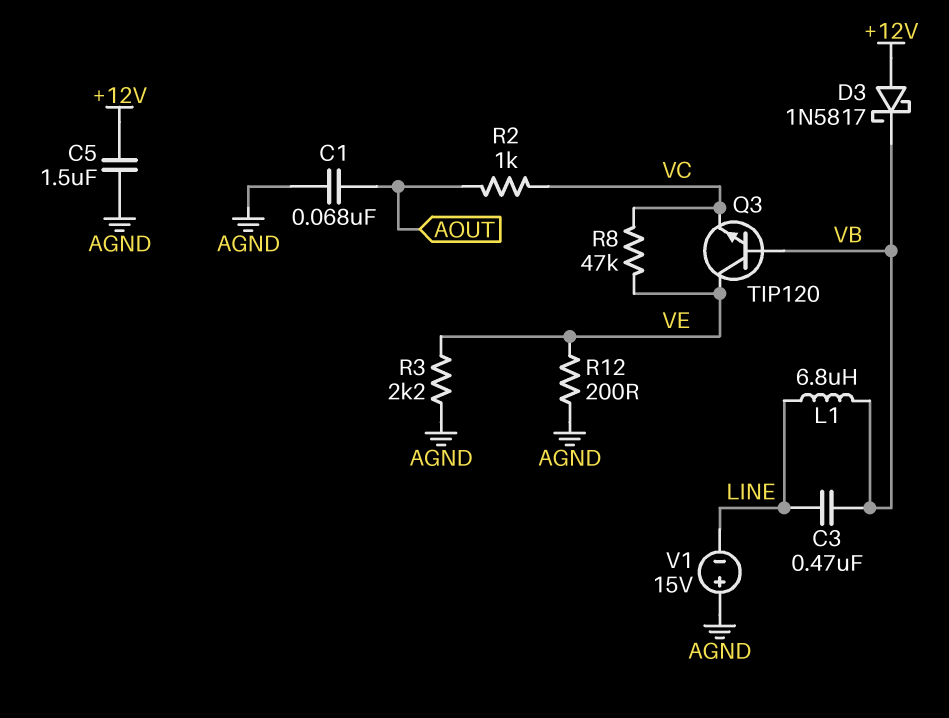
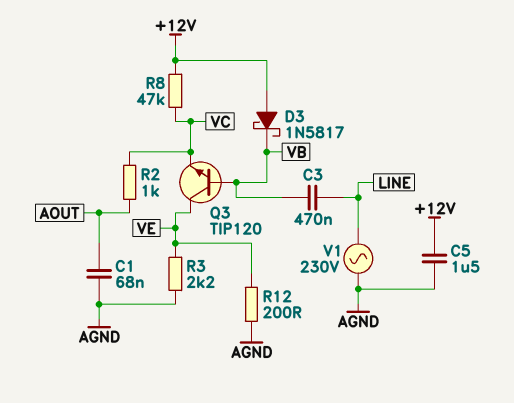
L1: 6.8uH (LINE, VB) -> none
R8: 47k (VC, VE) -> 47k (+12V, VC)
V1: 15V (plus AGND, minus LINE) -> AC 230V (AGND, LINE)

